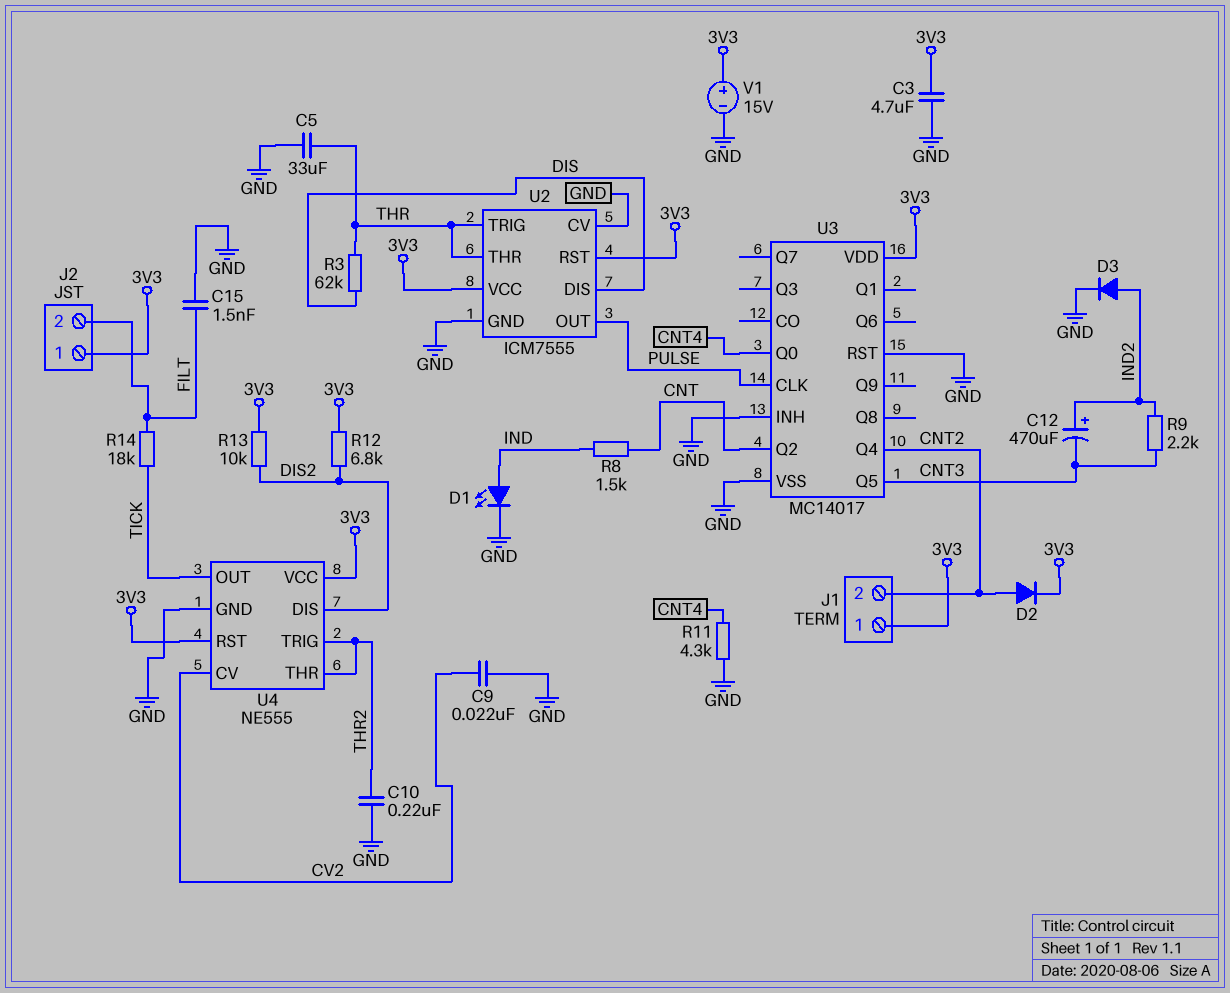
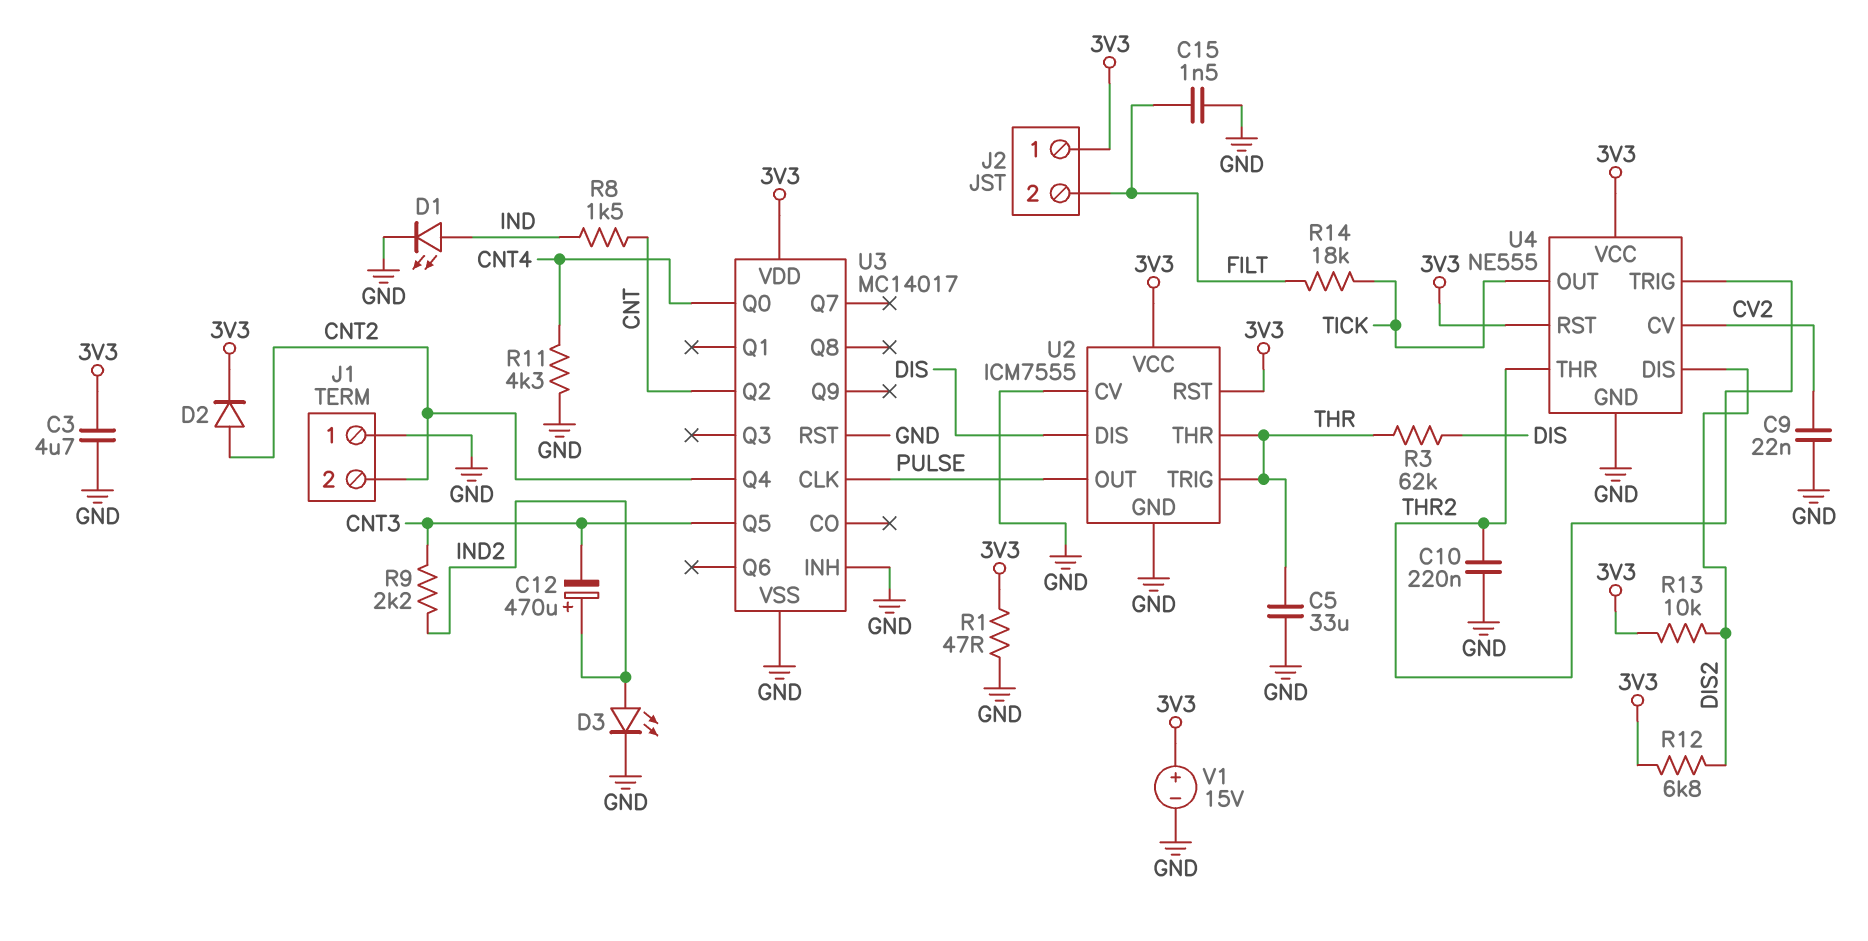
D3: diode (A IND2, K GND) -> LED (A IND2, K GND)
J1 pin 1: 3V3 -> GND
R1: none -> 47 (3V3, GND)

